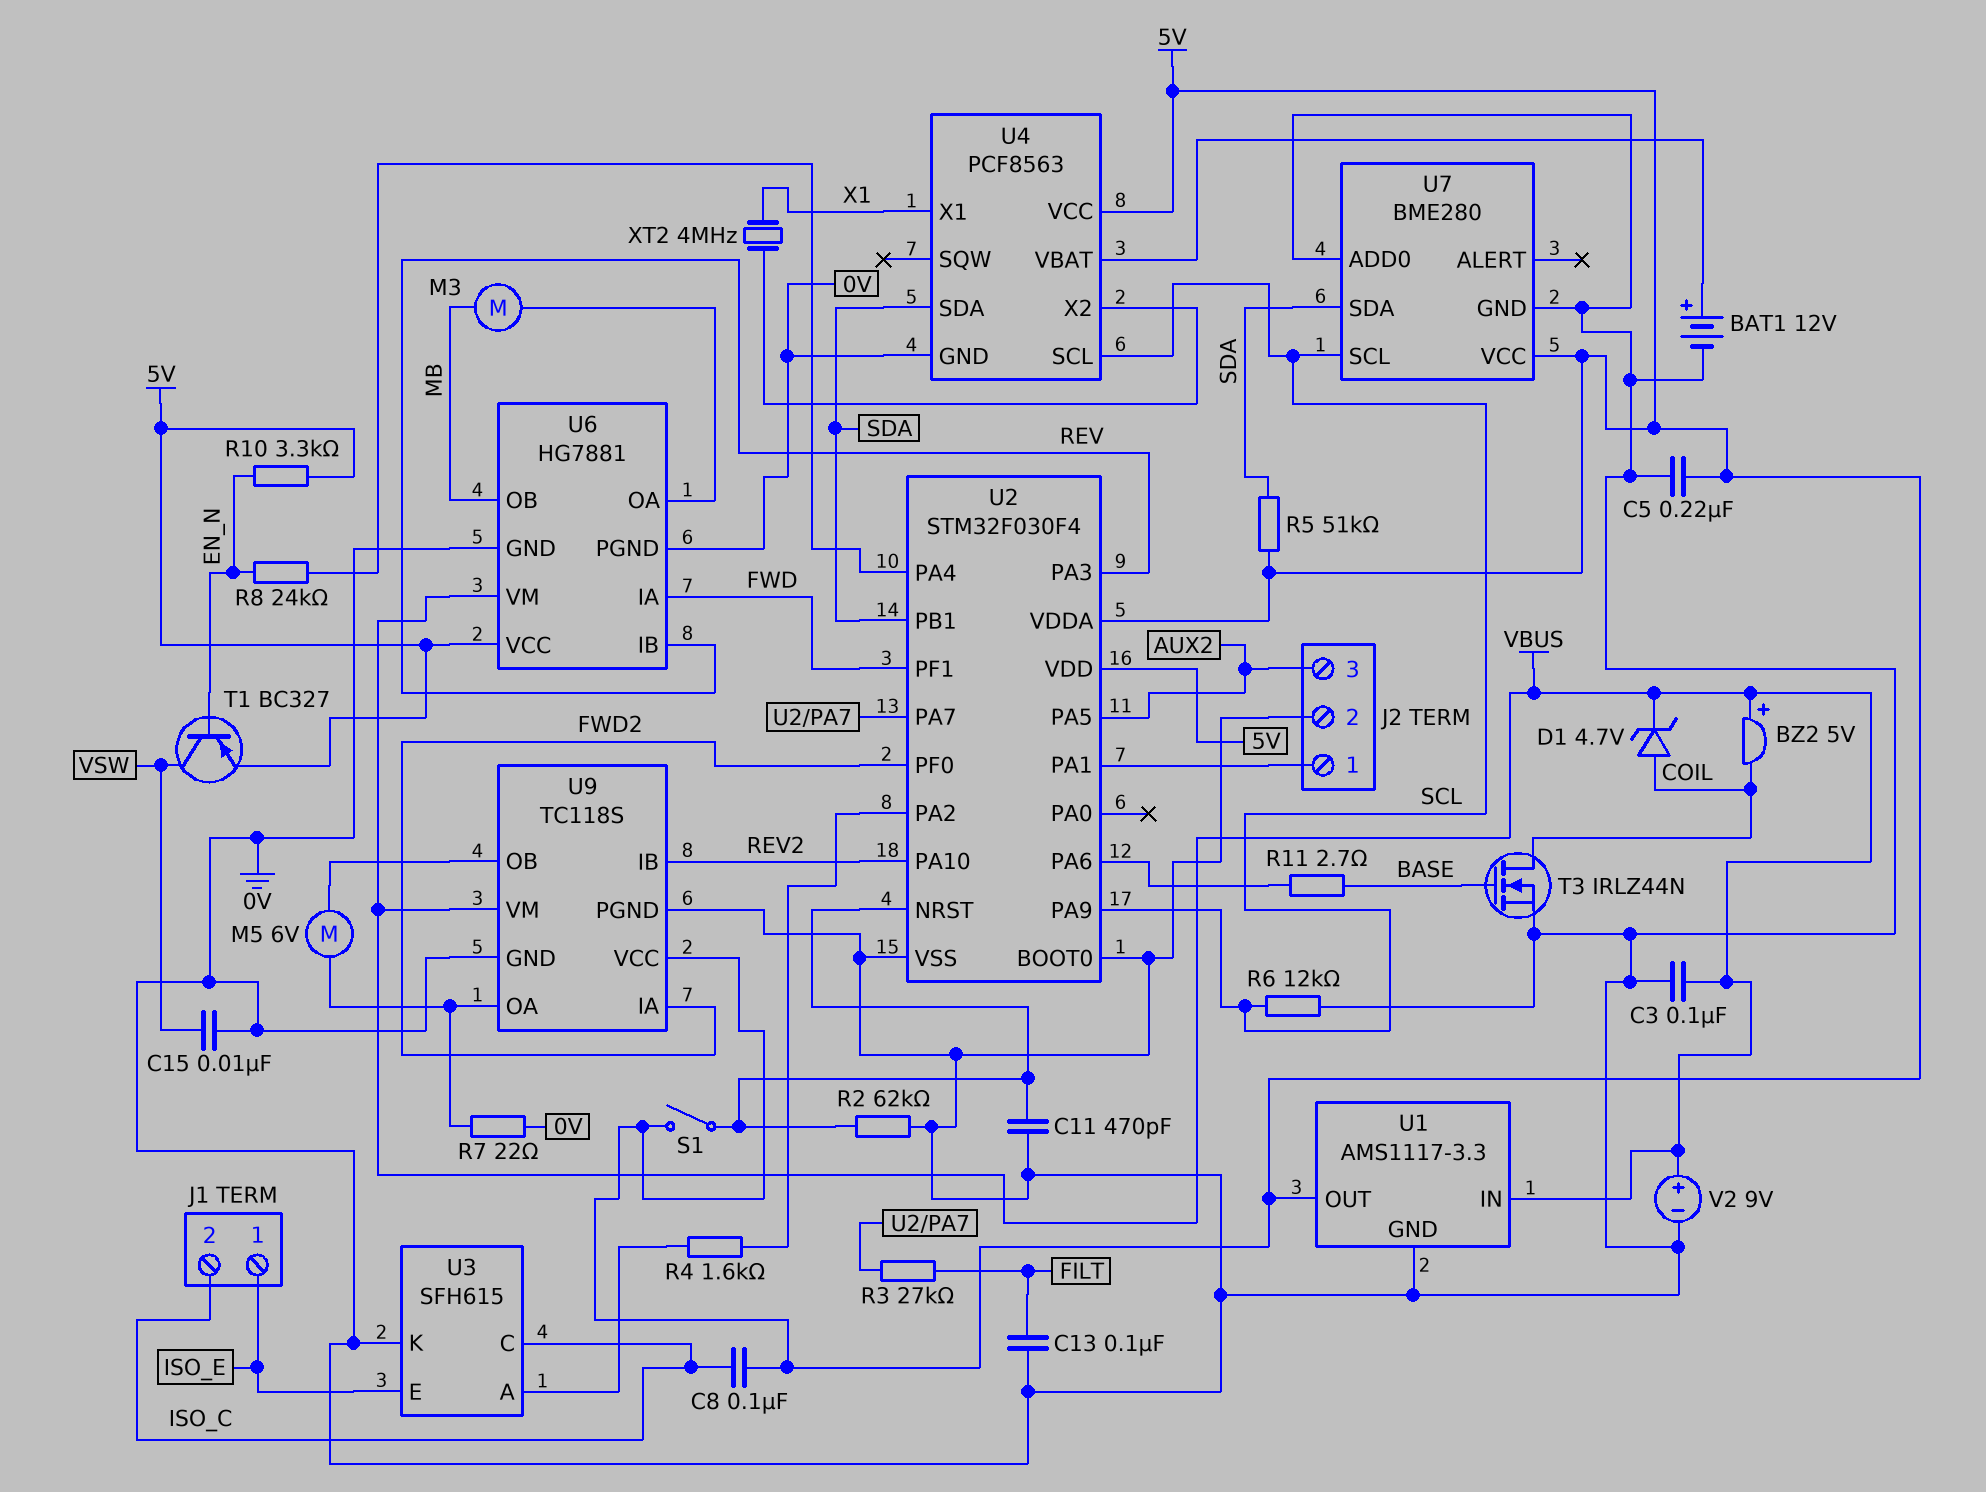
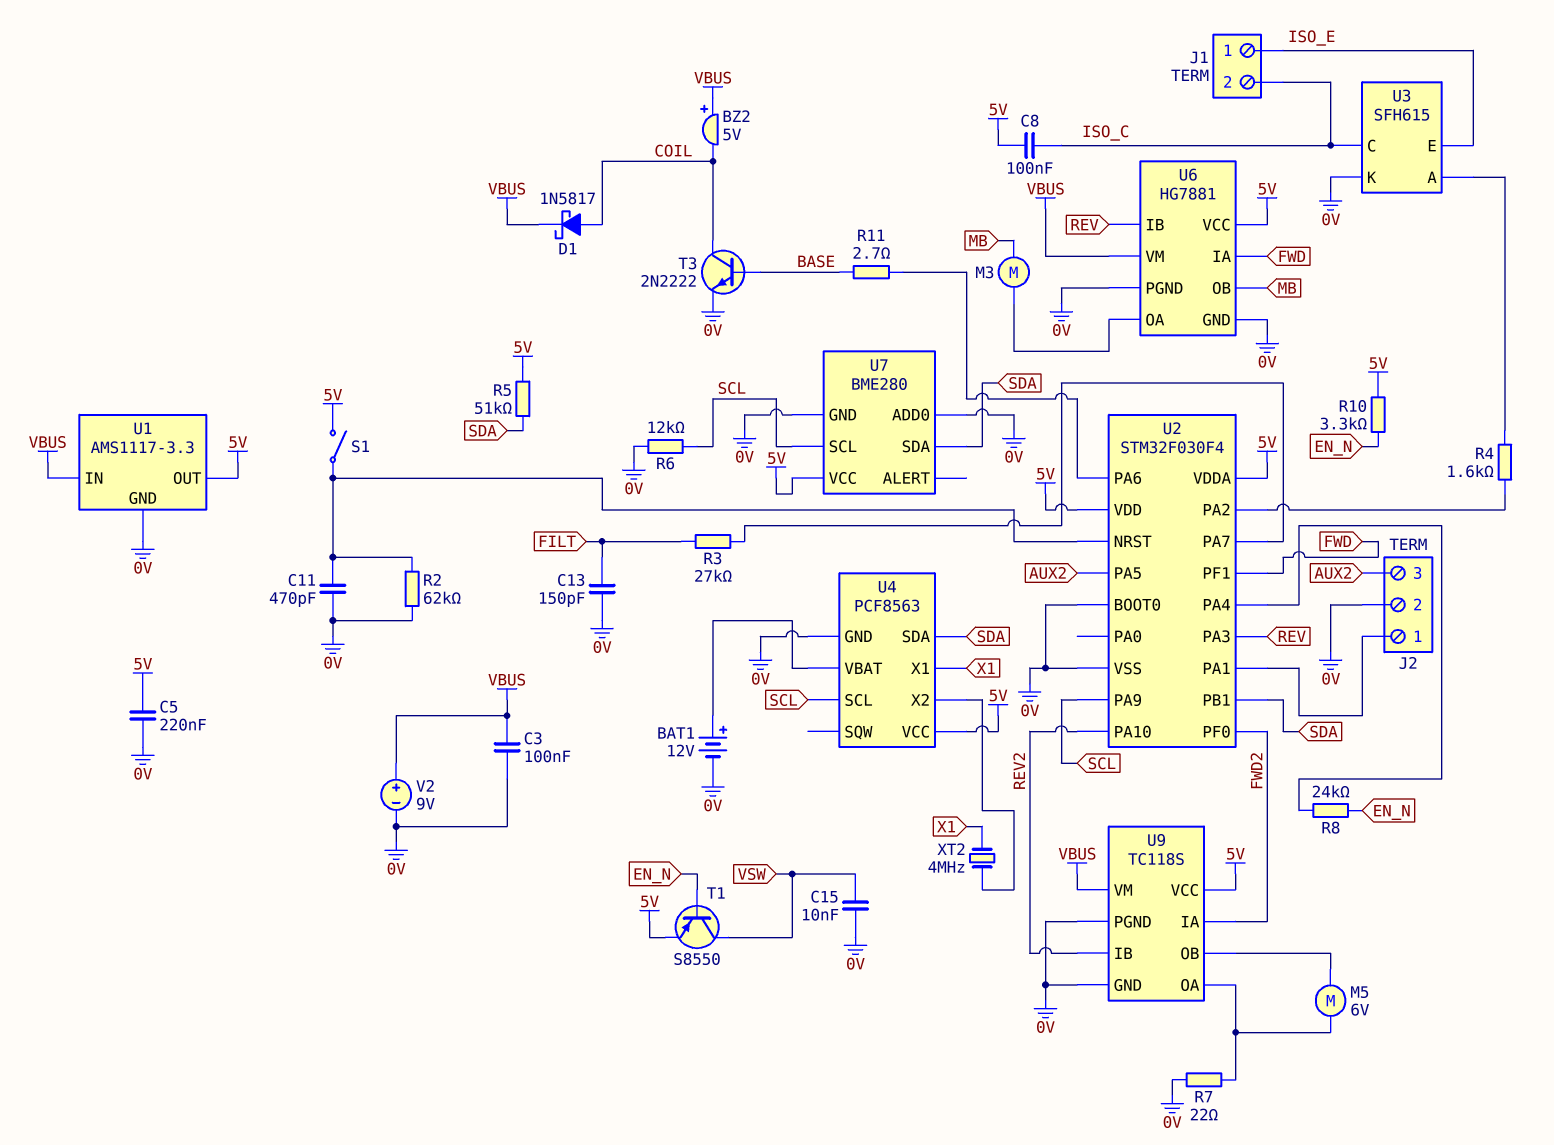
C13: 100nF (0V, FILT) -> 150pF (0V, FILT)
D1: zener 4.7V (A COIL, K VBUS) -> schottky 1N5817 (A COIL, K VBUS)
T1: PNP BC327 (B EN_N, C VSW, E 5V) -> PNP S8550 (B EN_N, C VSW, E 5V)
T3: NMOS IRLZ44N (G BASE, D COIL, S 0V) -> NPN 2N2222 (B BASE, C COIL, E 0V)

